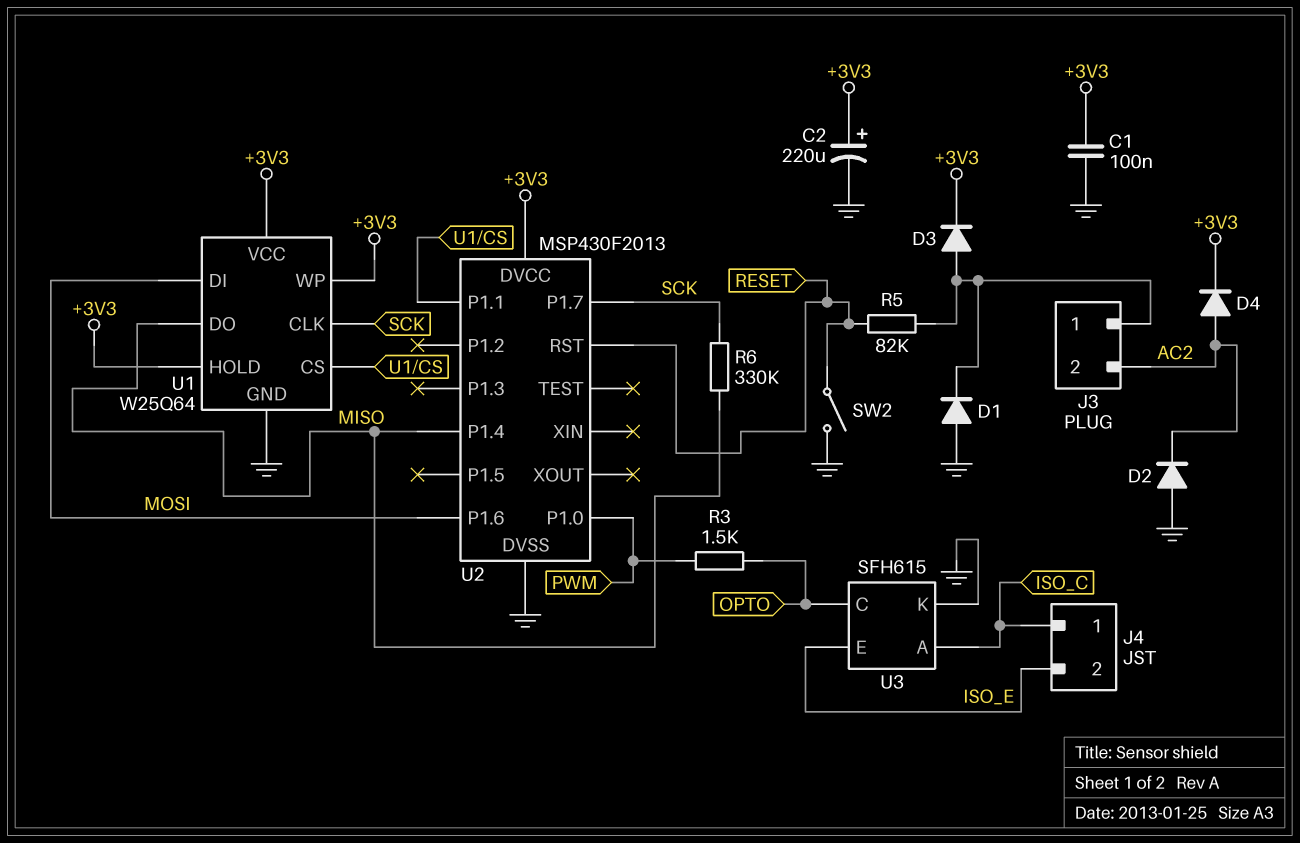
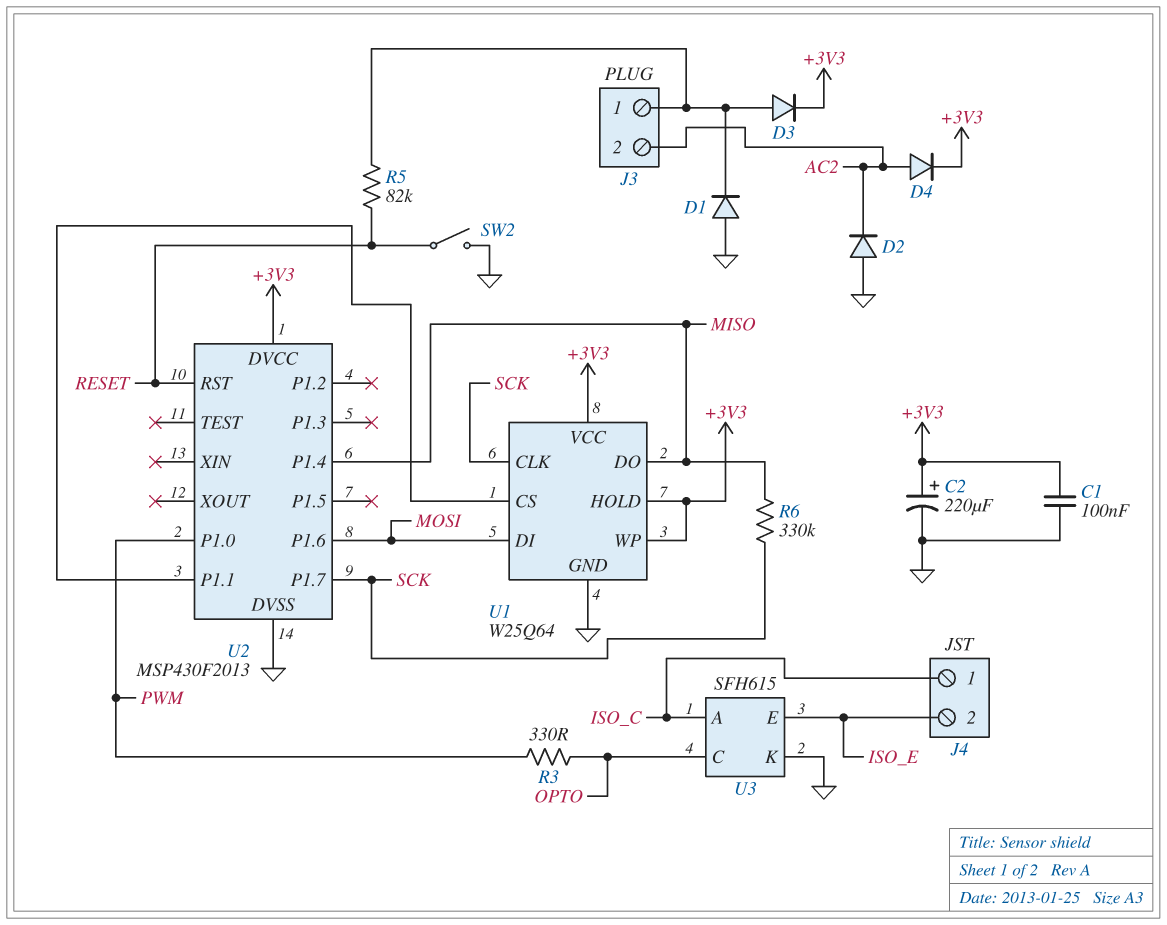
R3: 1.5k (OPTO, PWM) -> 330 (OPTO, PWM)

